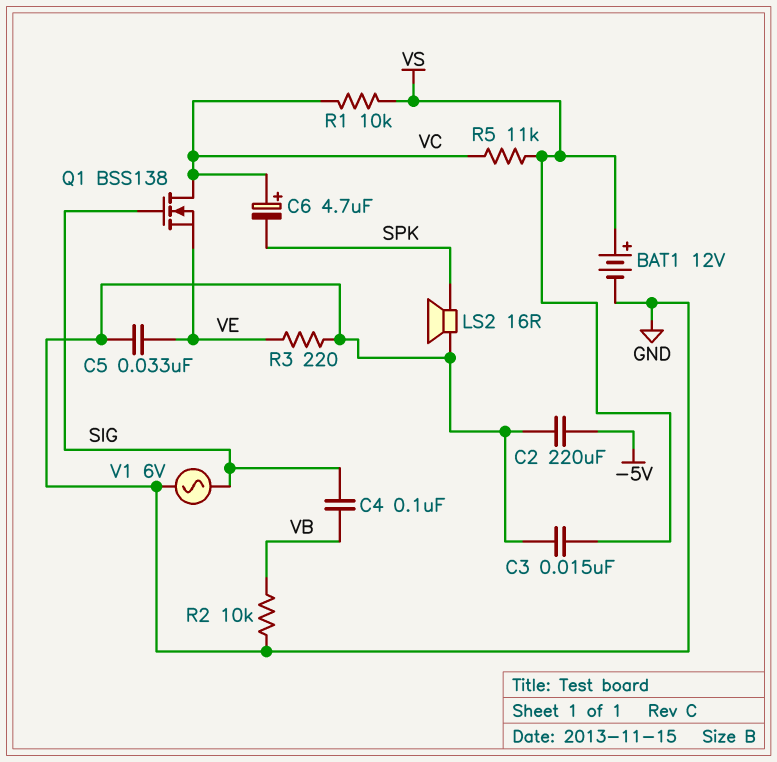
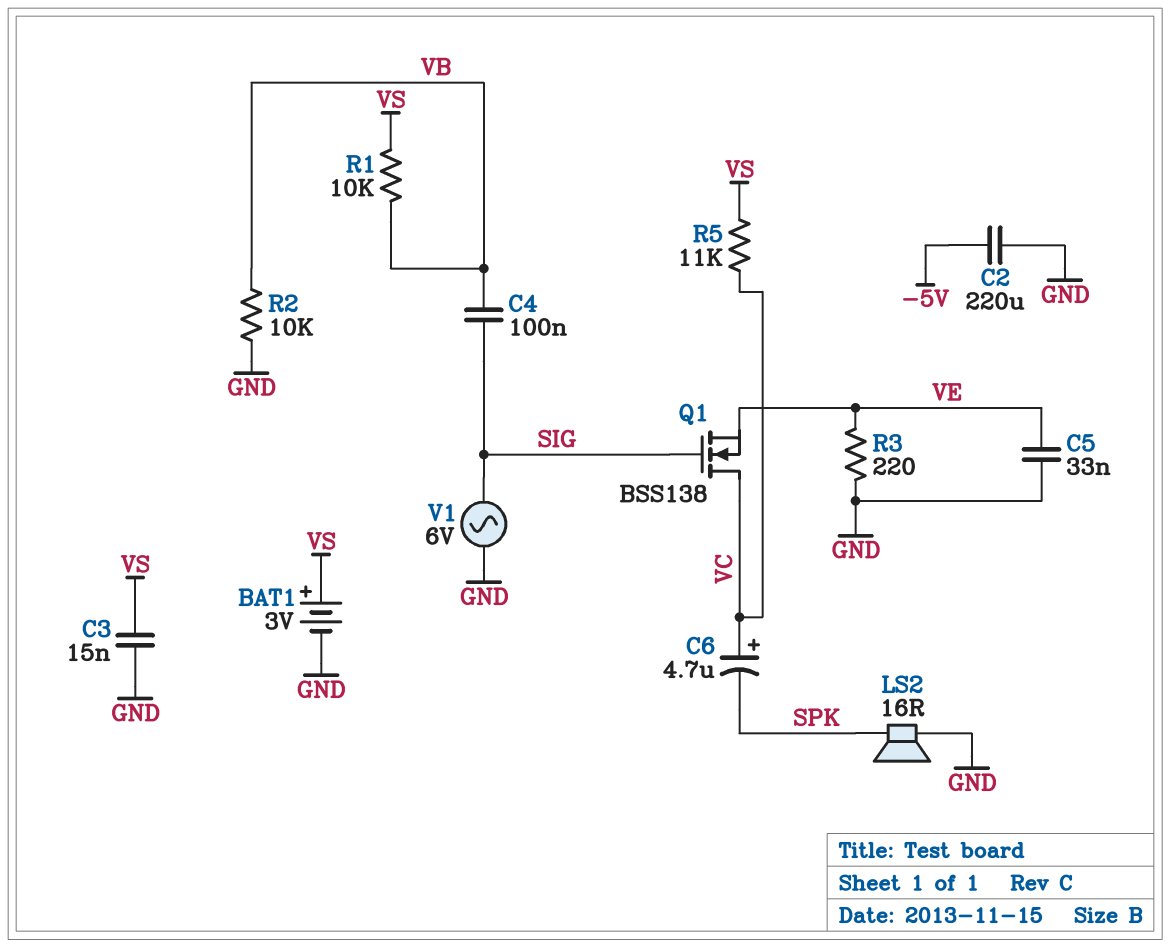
BAT1: 12V (plus VS, minus GND) -> 3V (plus VS, minus GND)
R1: 10k (VC, VS) -> 10k (VB, VS)

